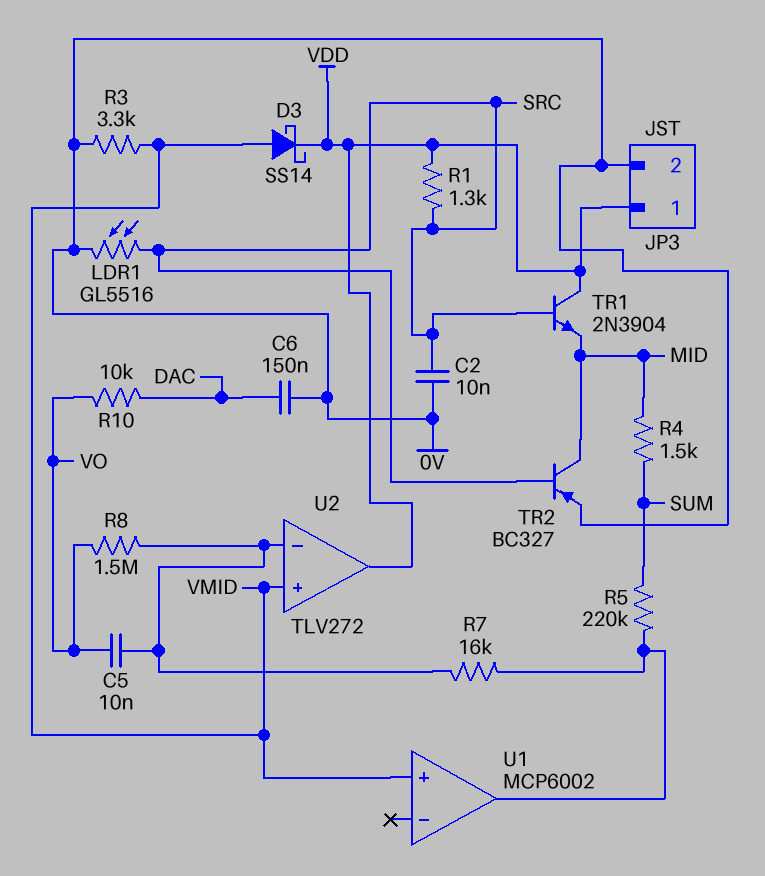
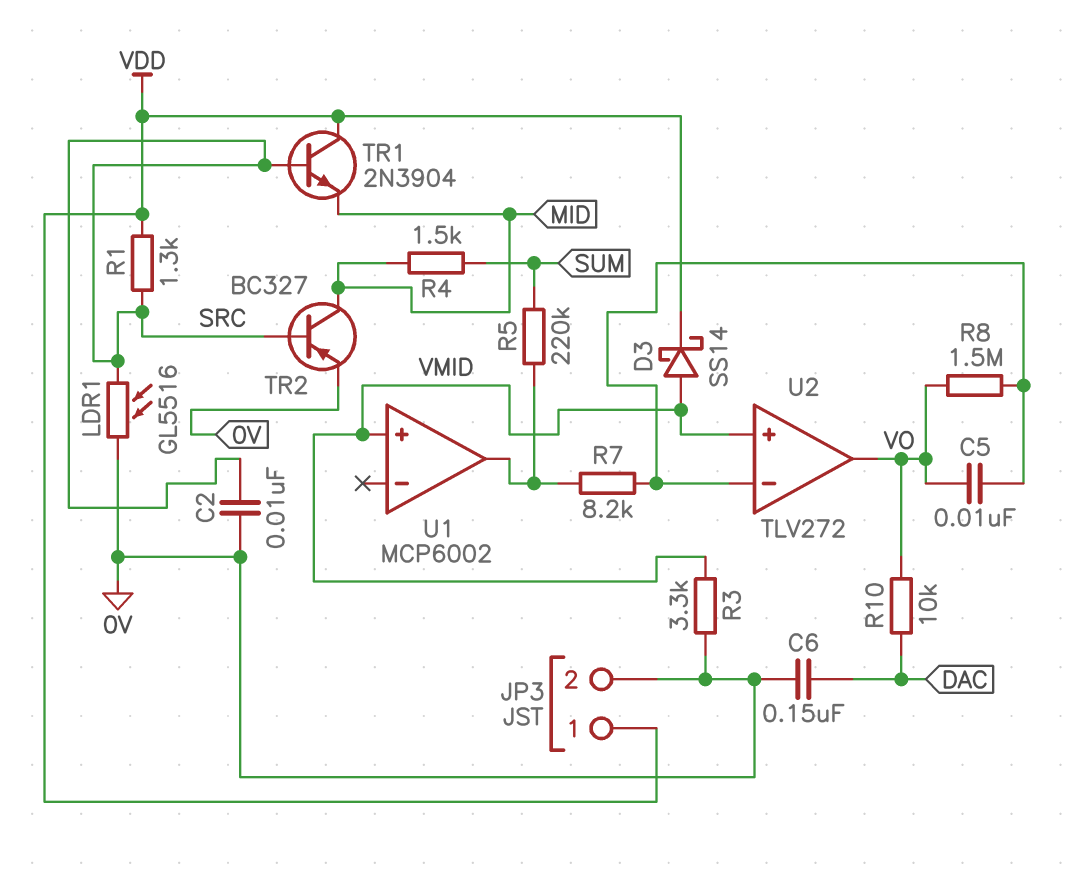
R7: 16k (U1/out, U2/in-) -> 8.2k (U1/out, U2/in-)
U2 pin out: VDD -> VO

